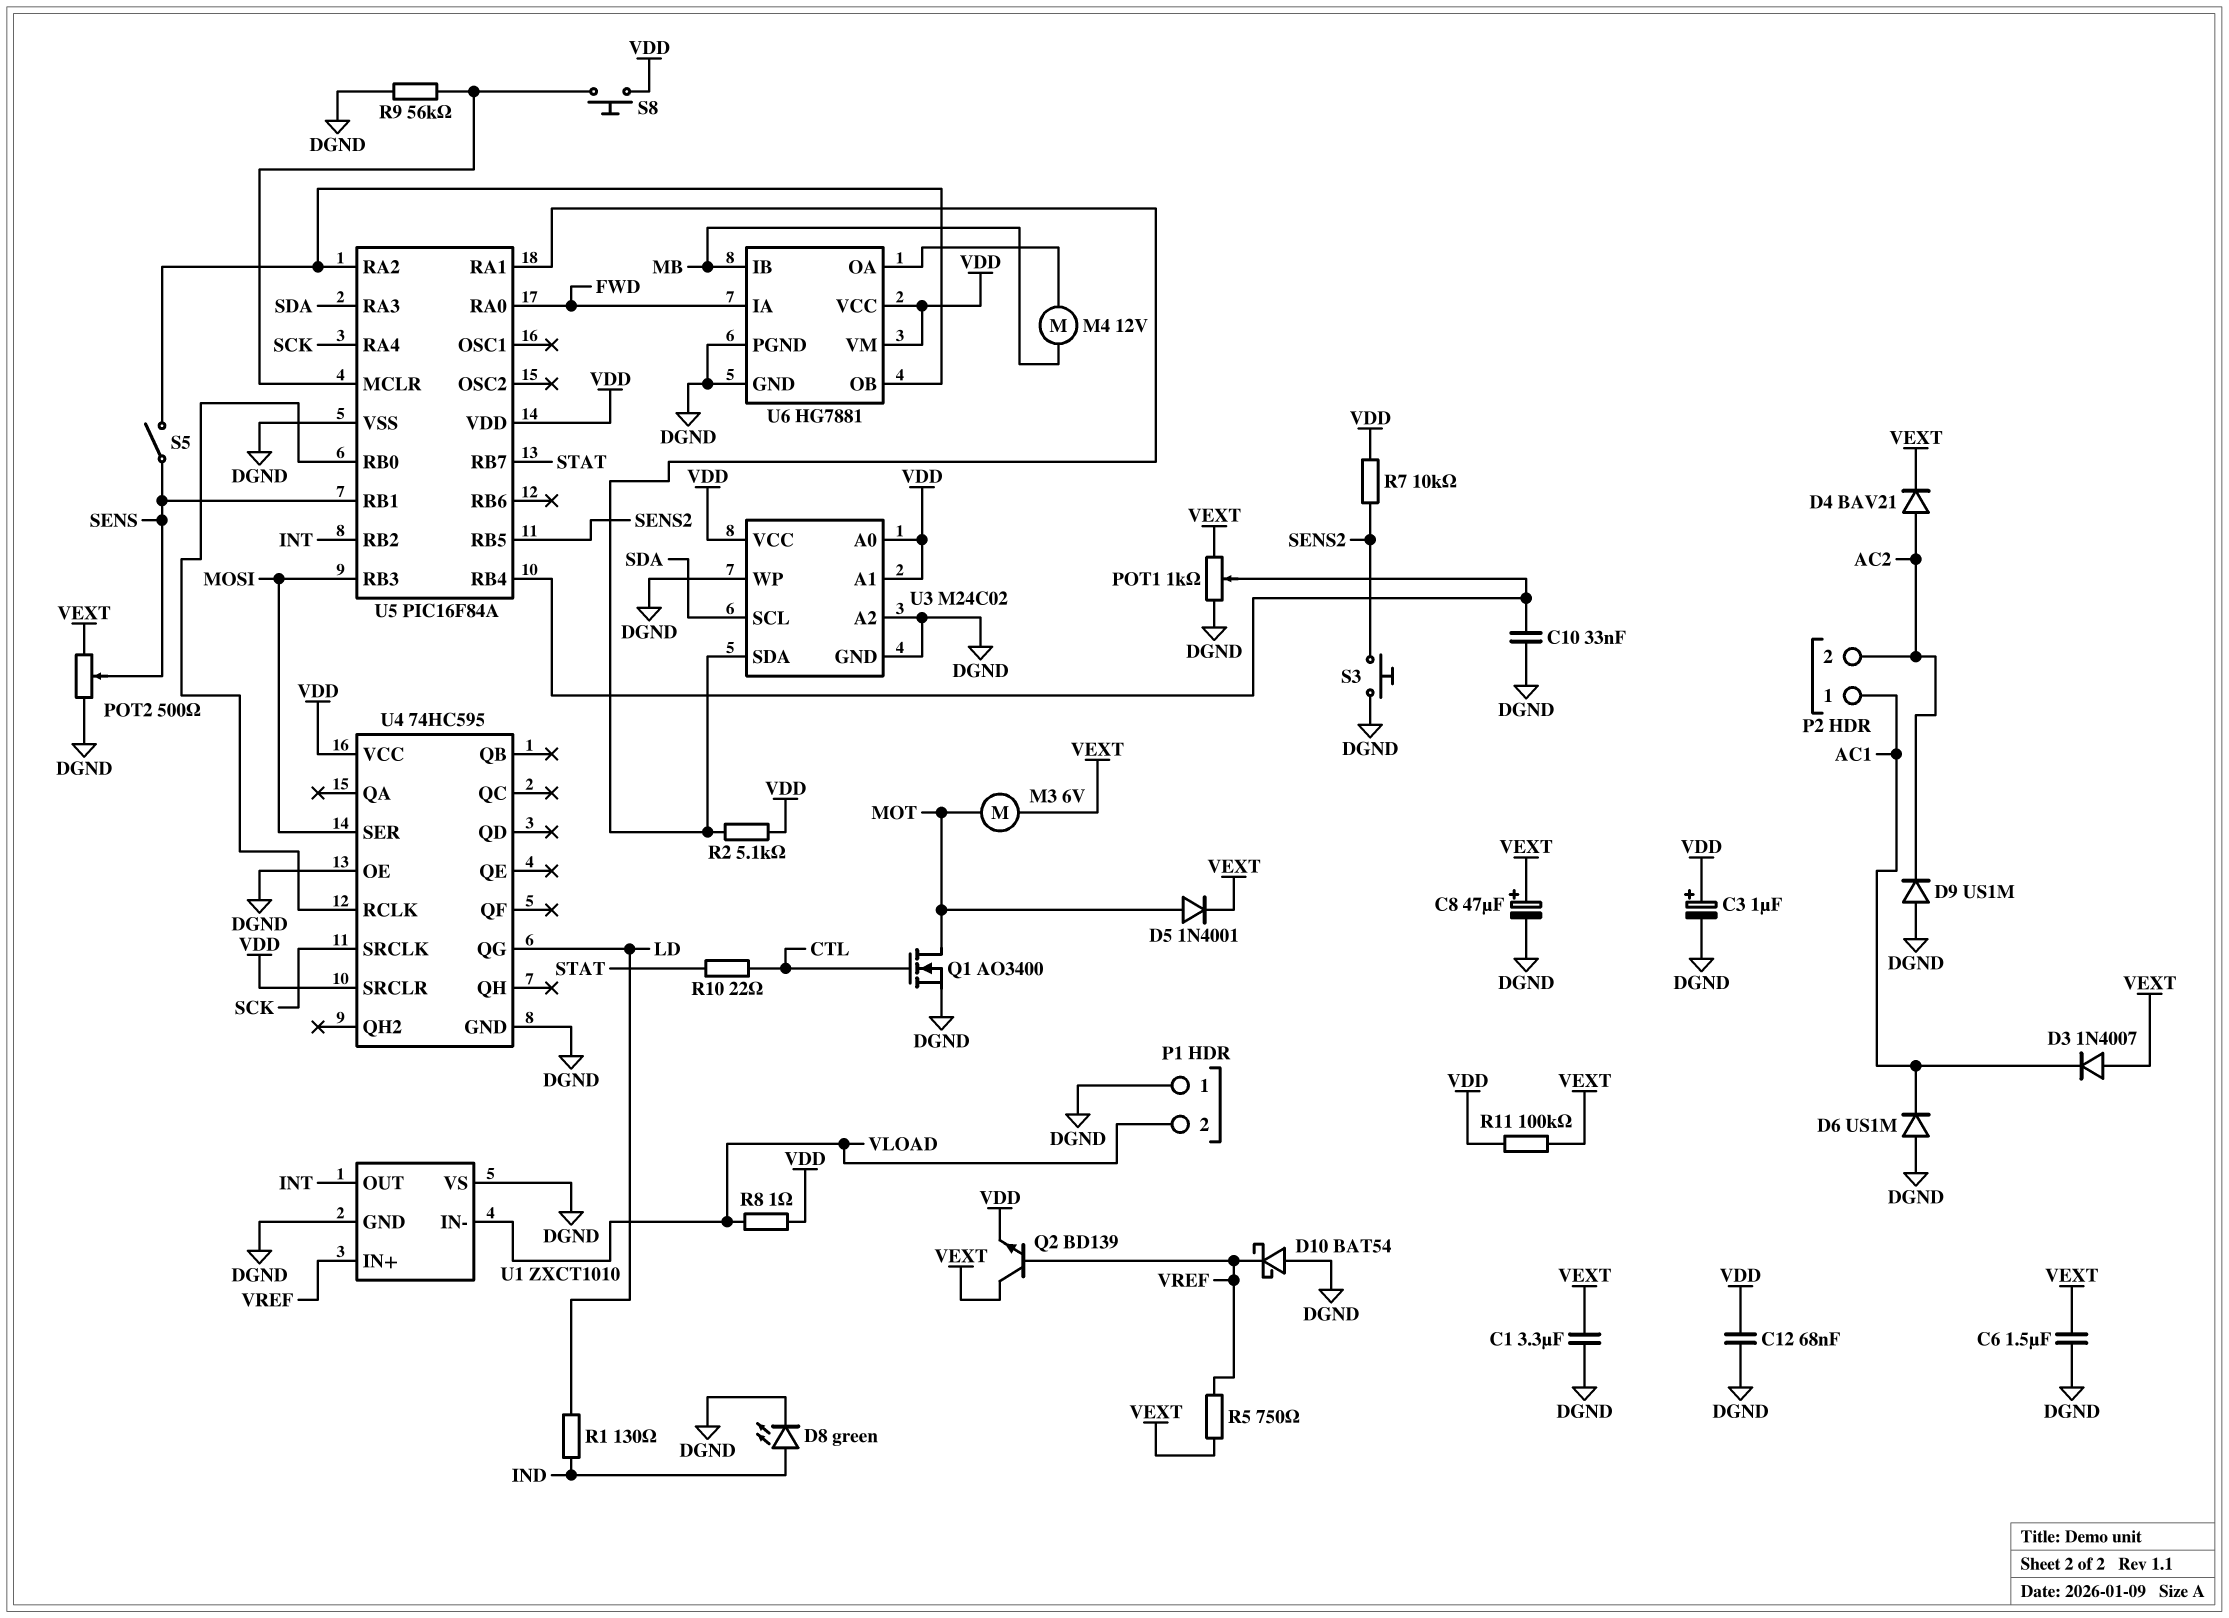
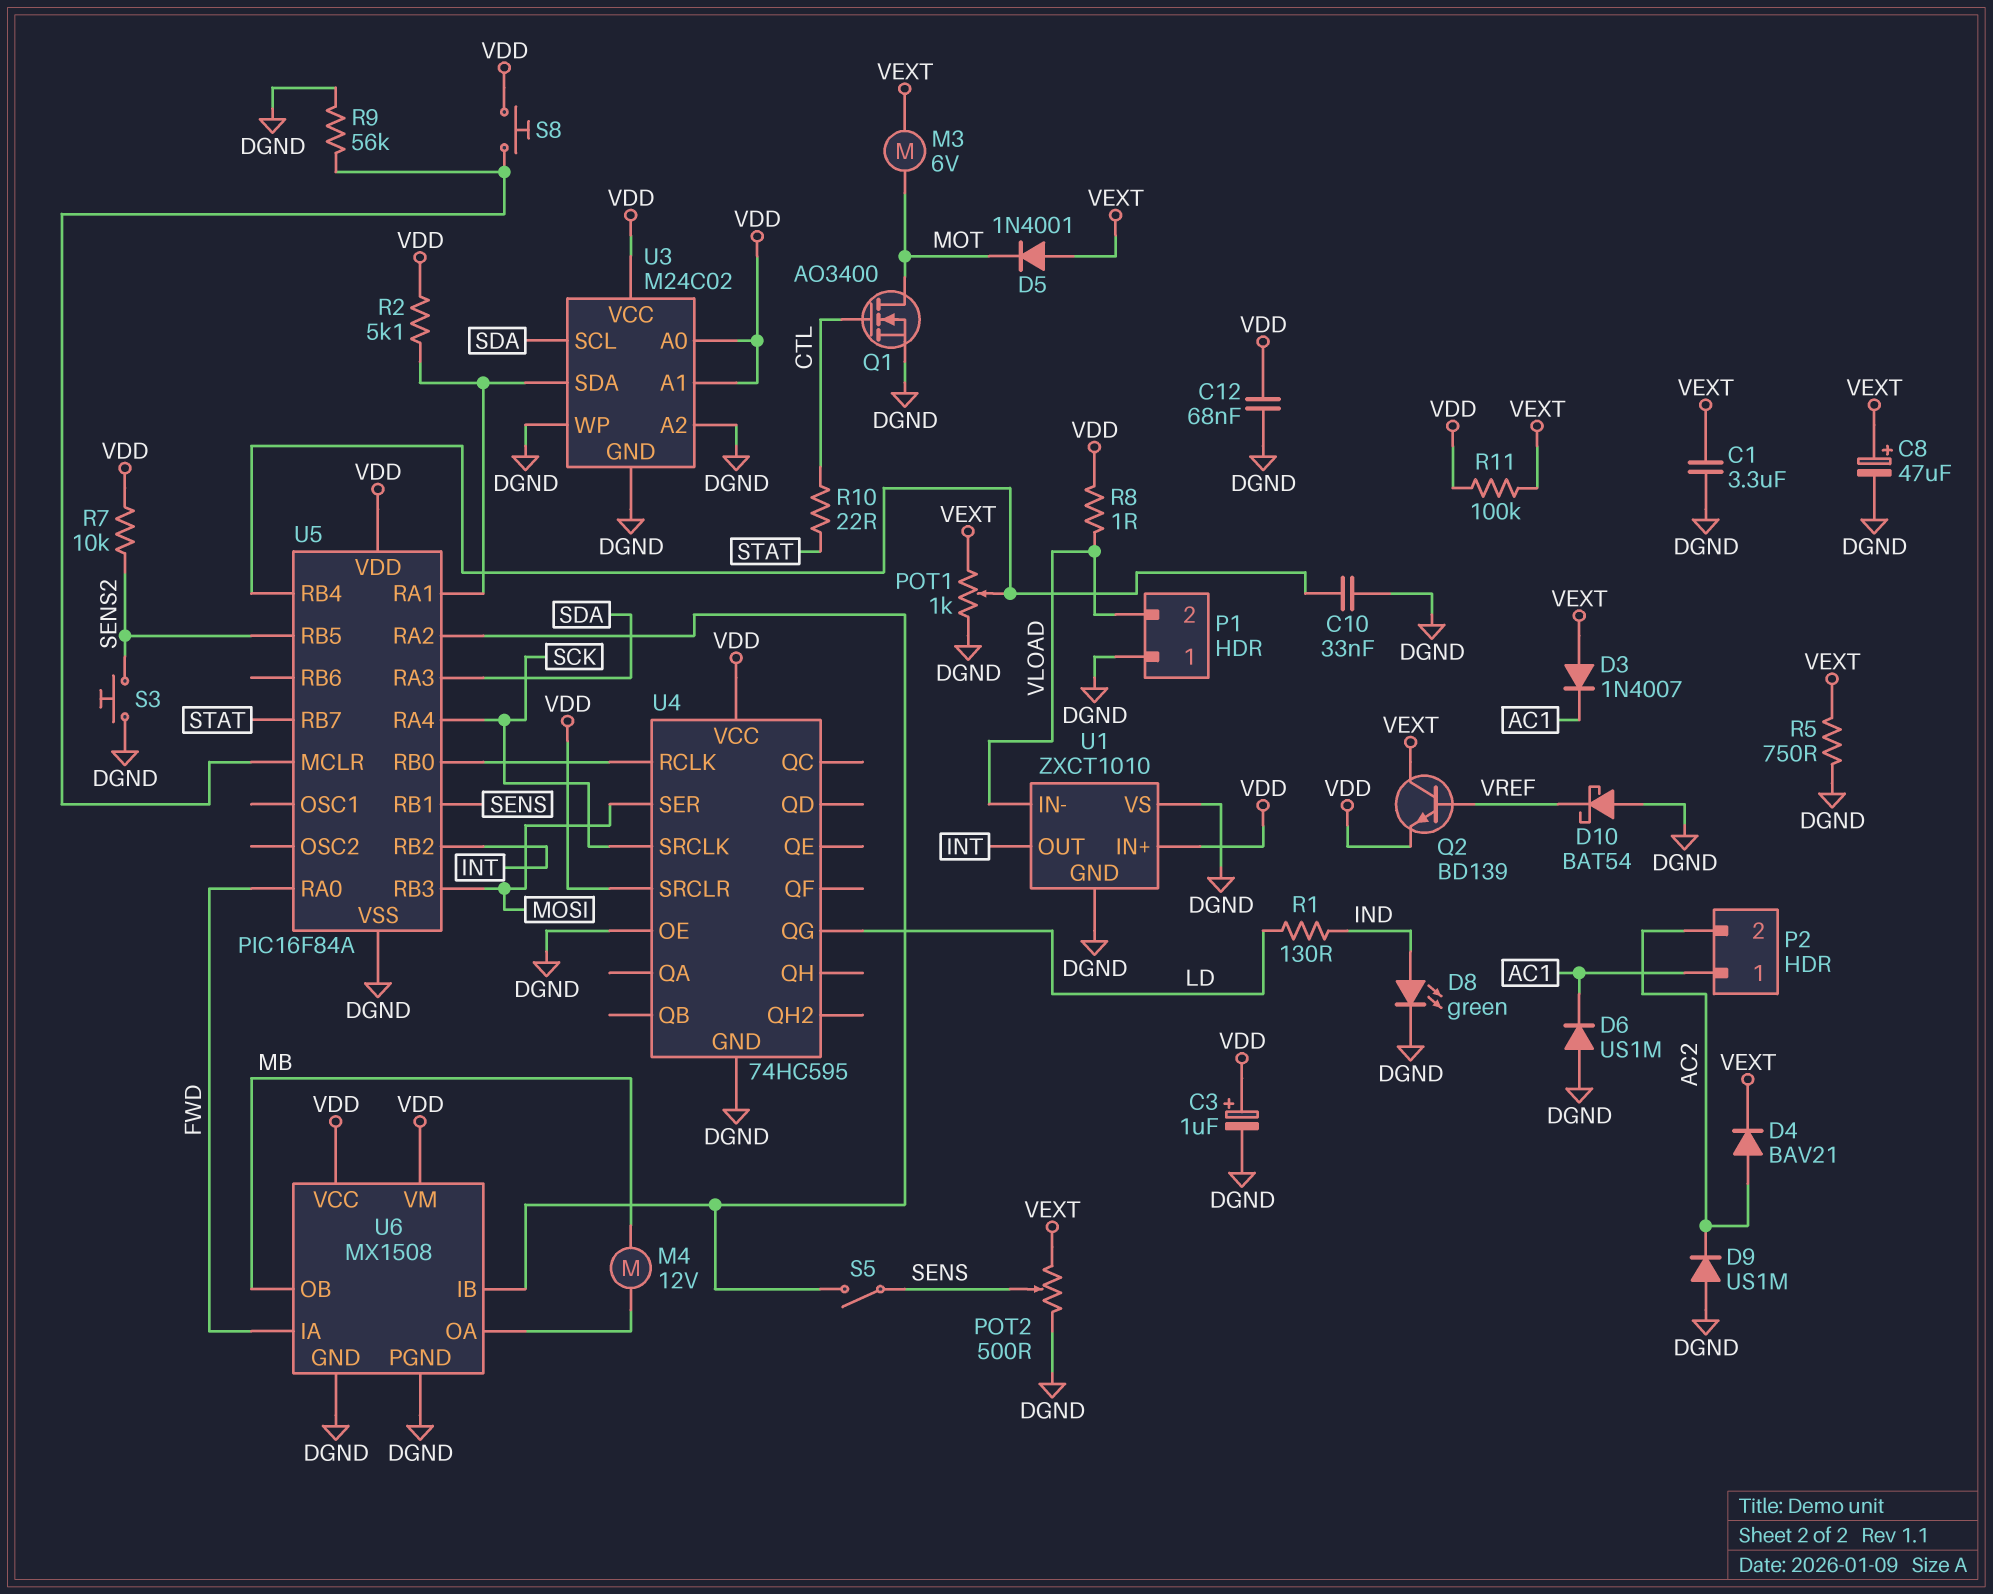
C6: 1.5uF (DGND, VEXT) -> none
D5: diode 1N4001 (A MOT, K VEXT) -> diode 1N4001 (A VEXT, K MOT)
R5: 750 (VEXT, VREF) -> 750 (DGND, VEXT)
U1 pin IN+: VREF -> VDD
U6: HG7881 -> MX1508
U6 pin IB: MB -> U5/RA2
U6 pin OB: U5/RA2 -> MB

